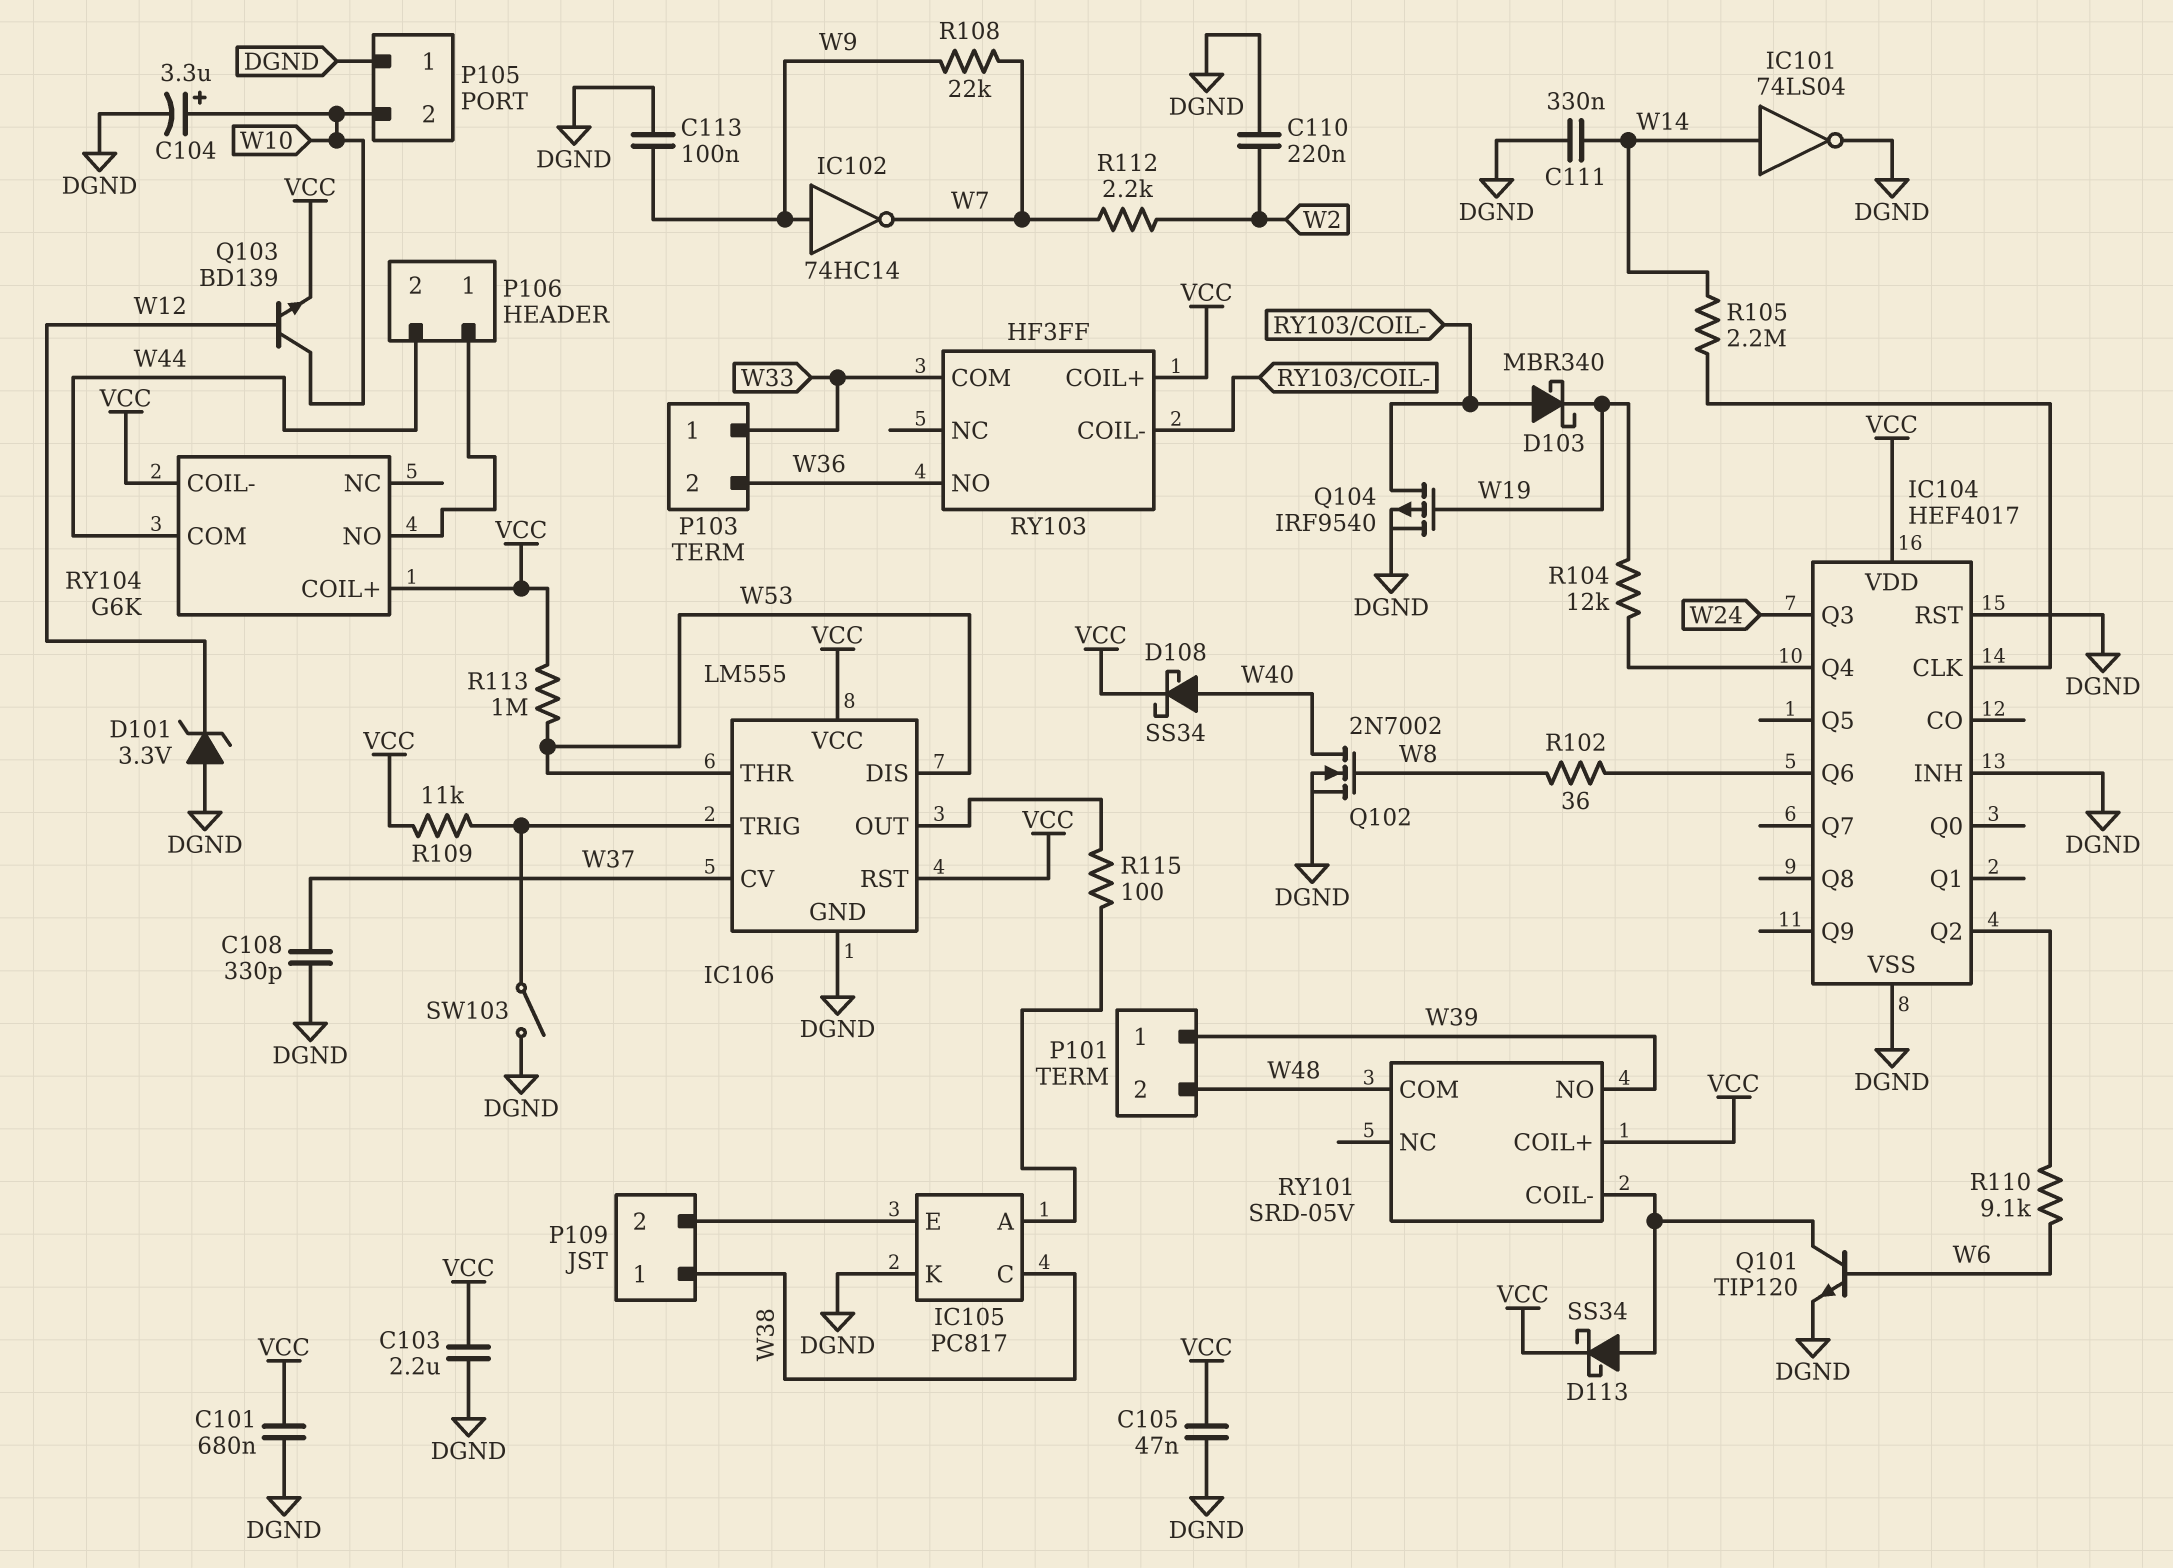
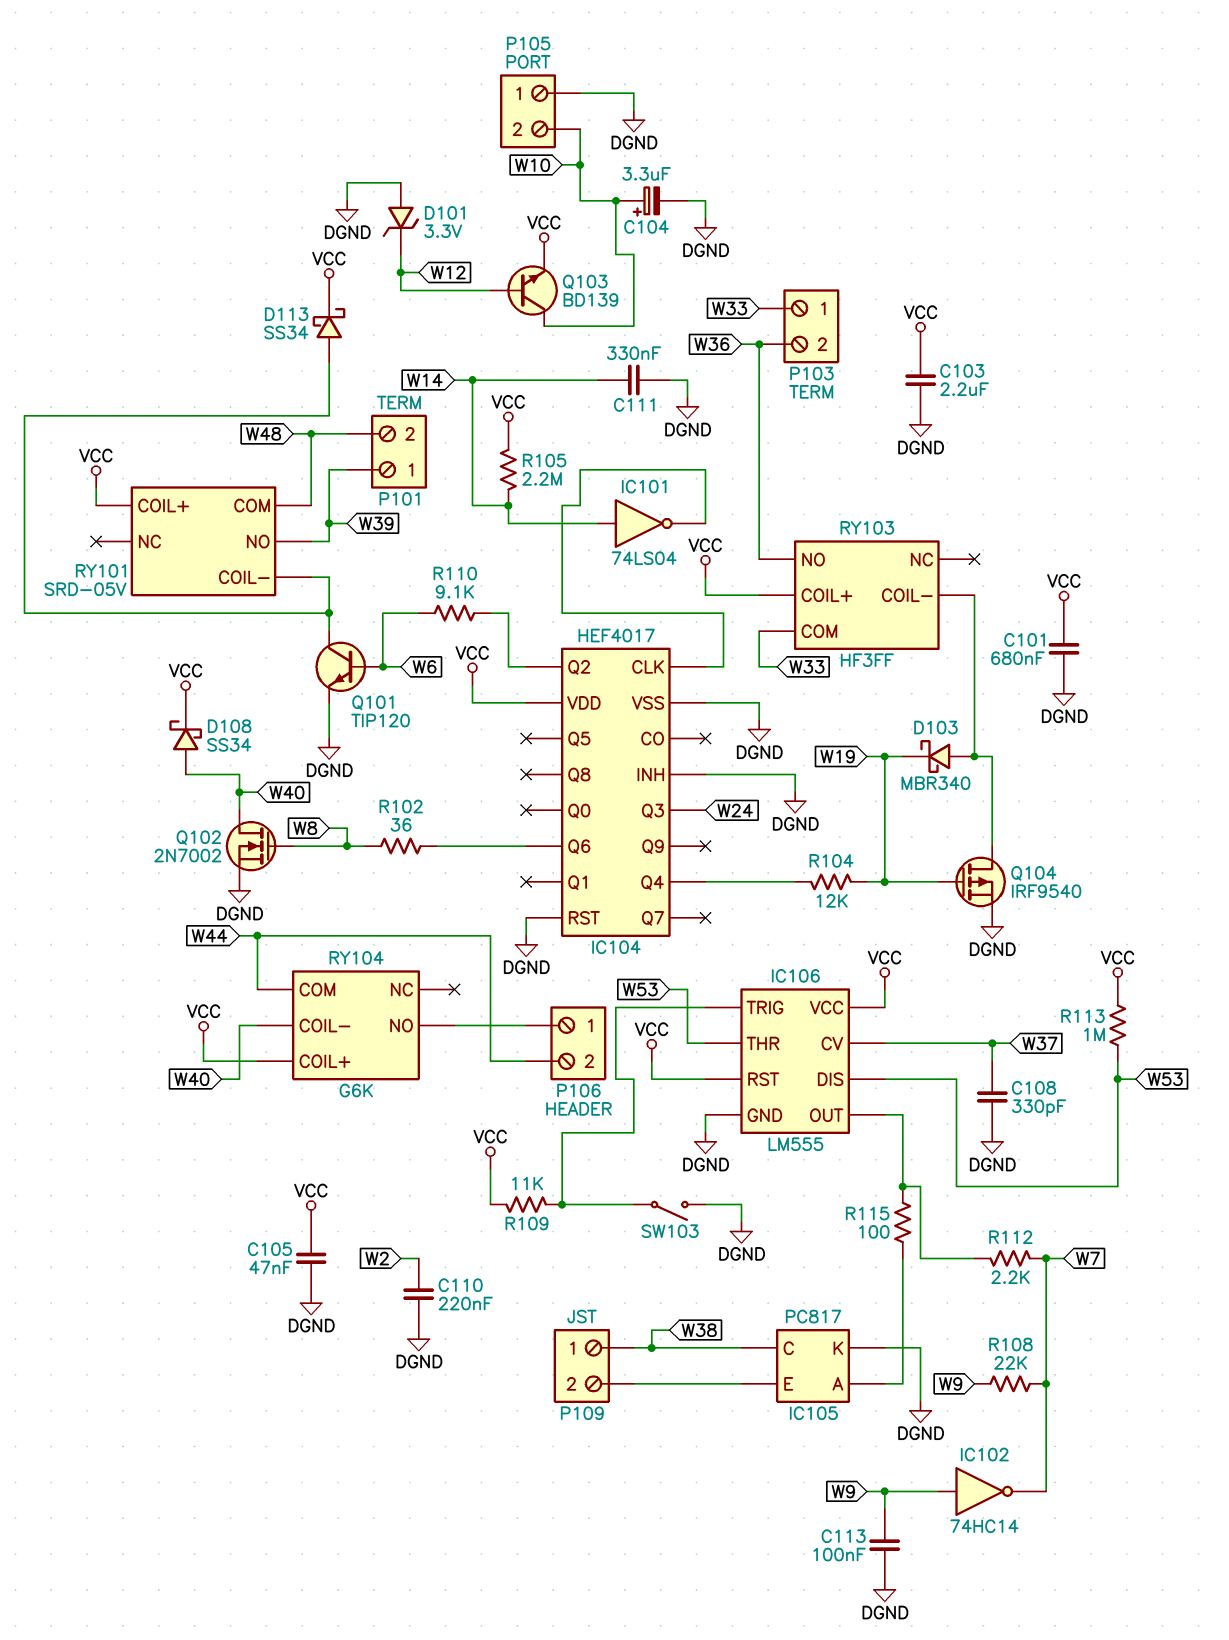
IC101: NOT 74LS04 (in W14, out DGND) -> NOT 74LS04 (in W14, out IC104/CLK)
R105: 2.2M (IC104/CLK, W14) -> 2.2M (VCC, W14)
R112: 2.2k (W2, W7) -> 2.2k (IC106/OUT, W7)
RY104 pin COIL-: VCC -> W40

